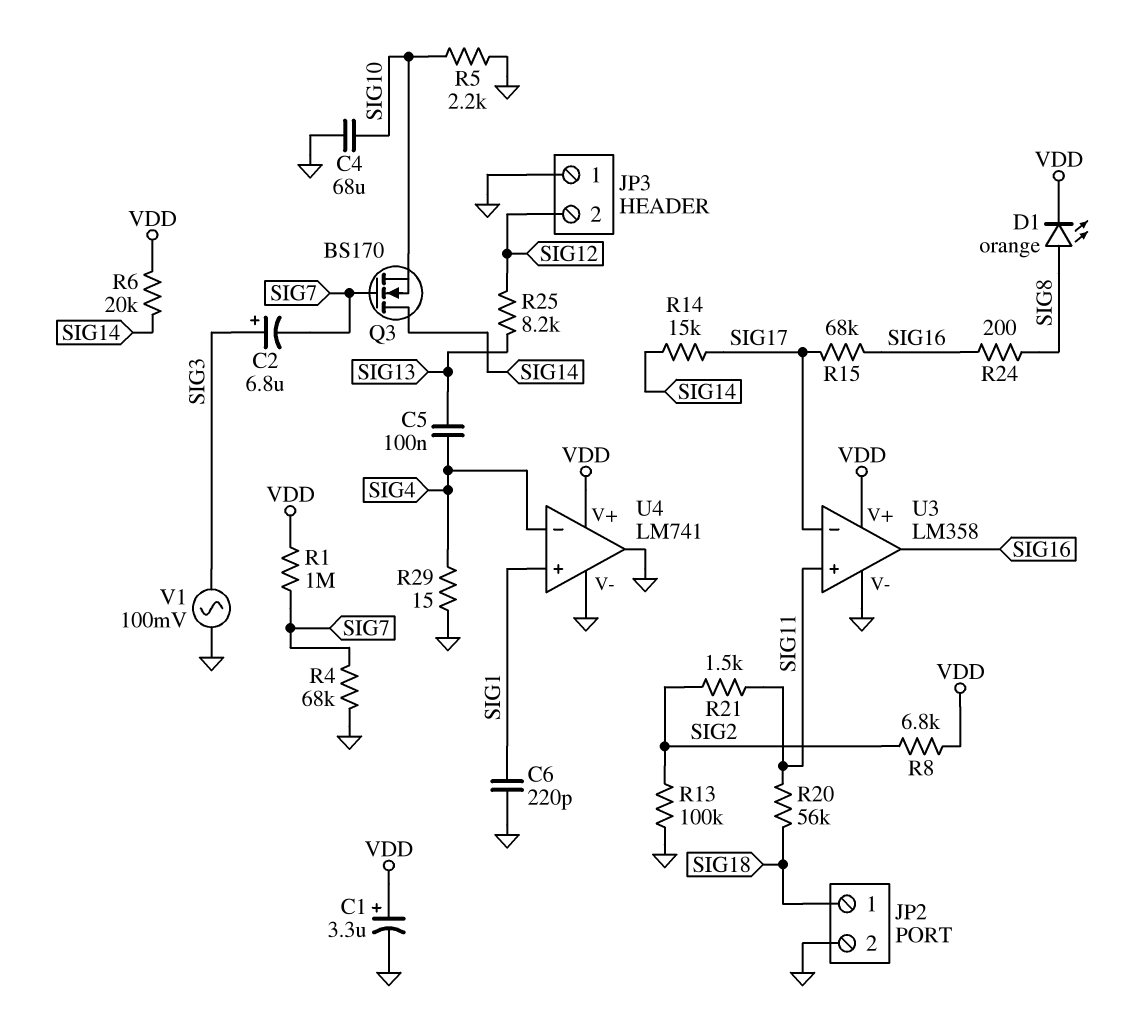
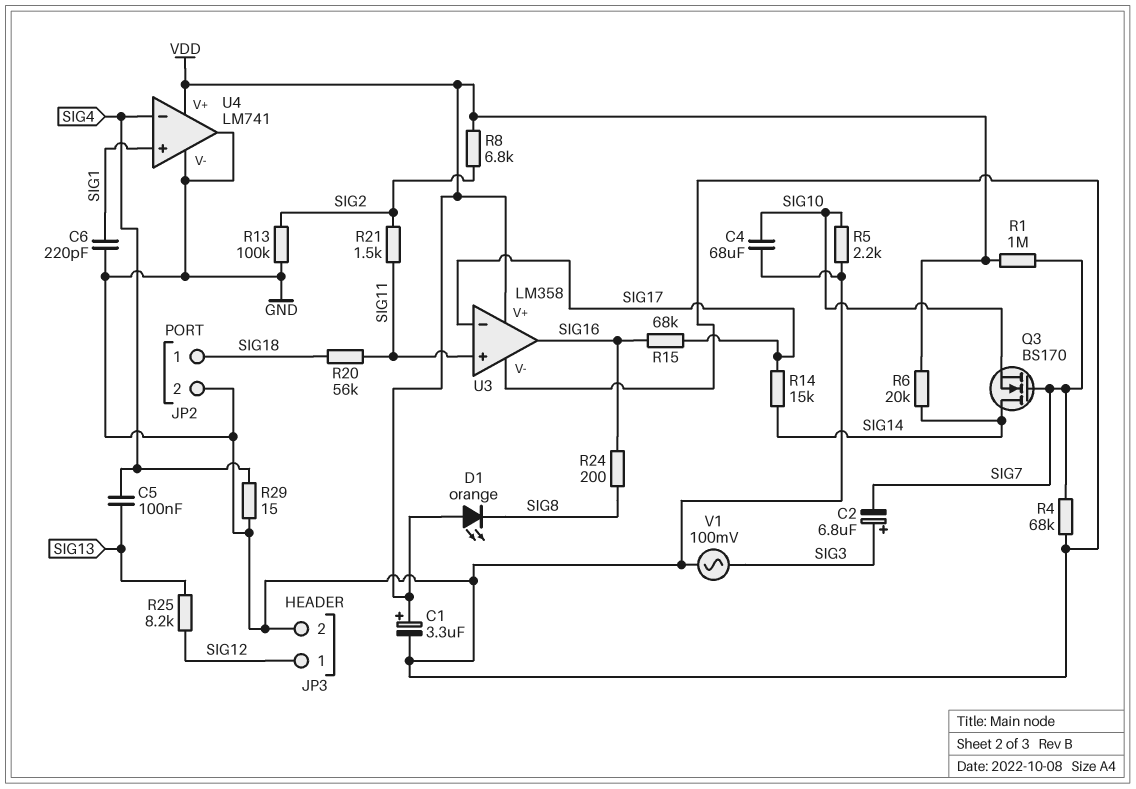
D1: LED orange (A SIG8, K VDD) -> LED orange (A VDD, K SIG8)
JP3 pin 1: GND -> SIG12
JP3 pin 2: SIG12 -> GND

